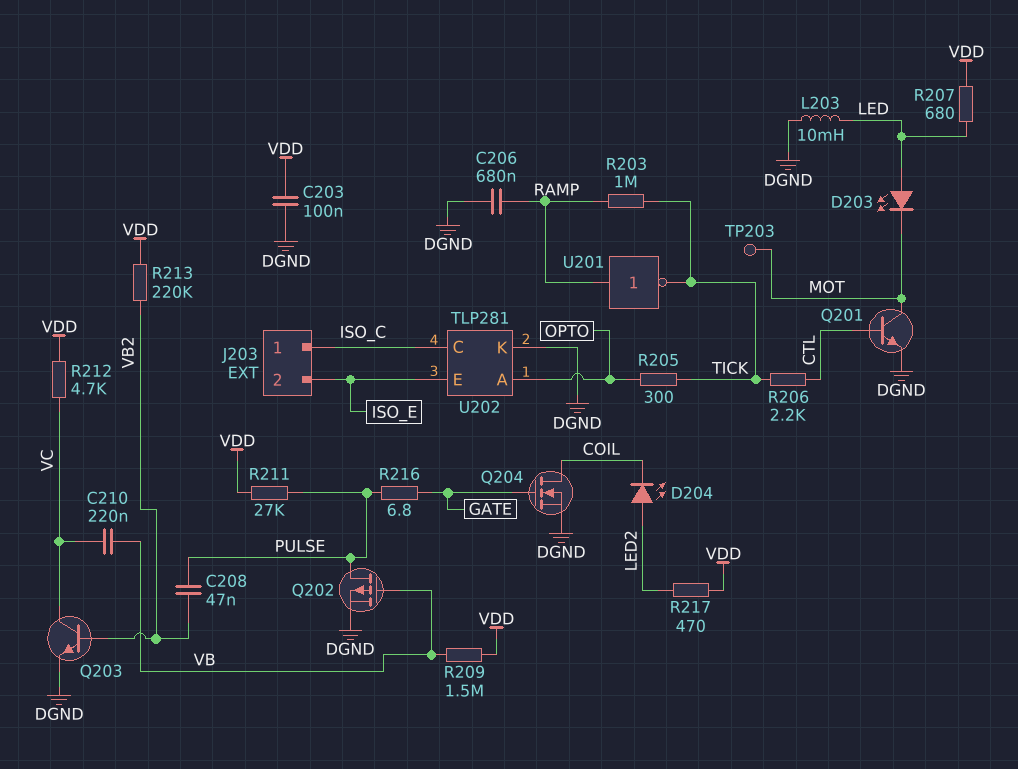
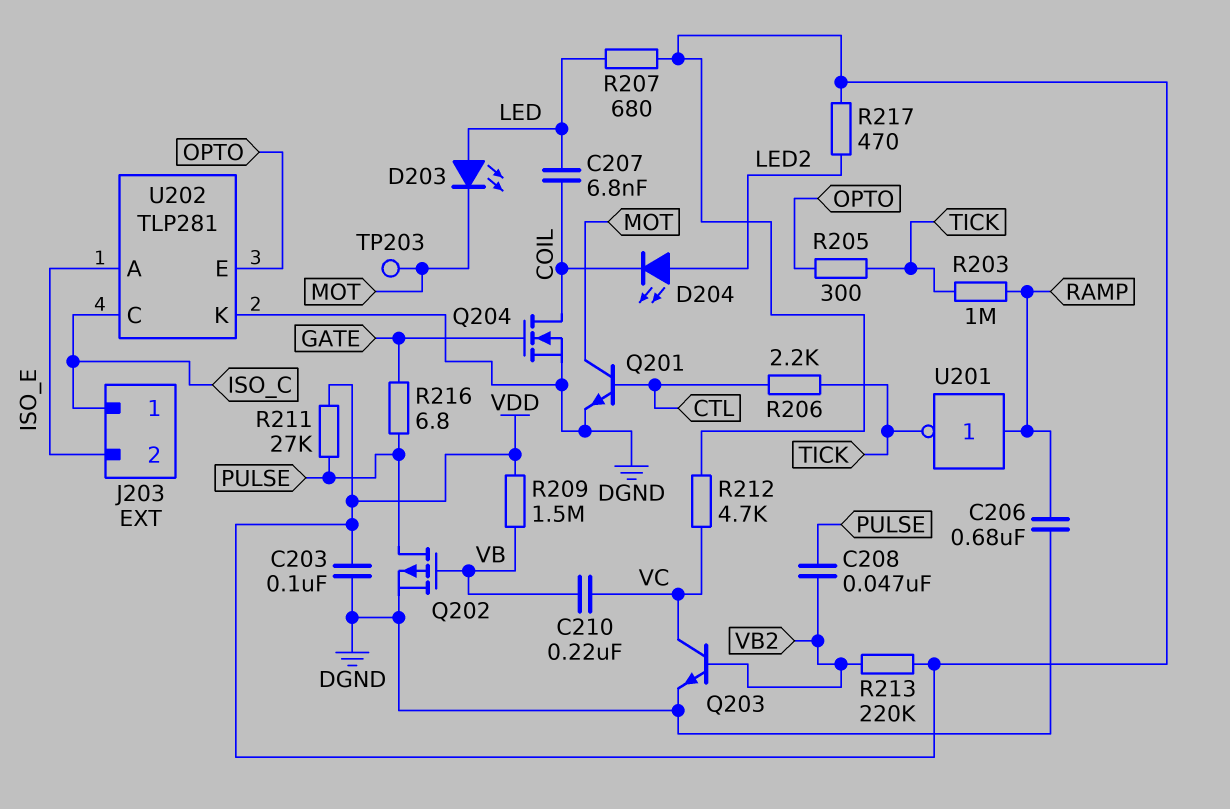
C207: none -> 6.8nF (COIL, LED)
L203: 10mH (DGND, LED) -> none
U202 pin A: OPTO -> ISO_E
U202 pin E: ISO_E -> OPTO

